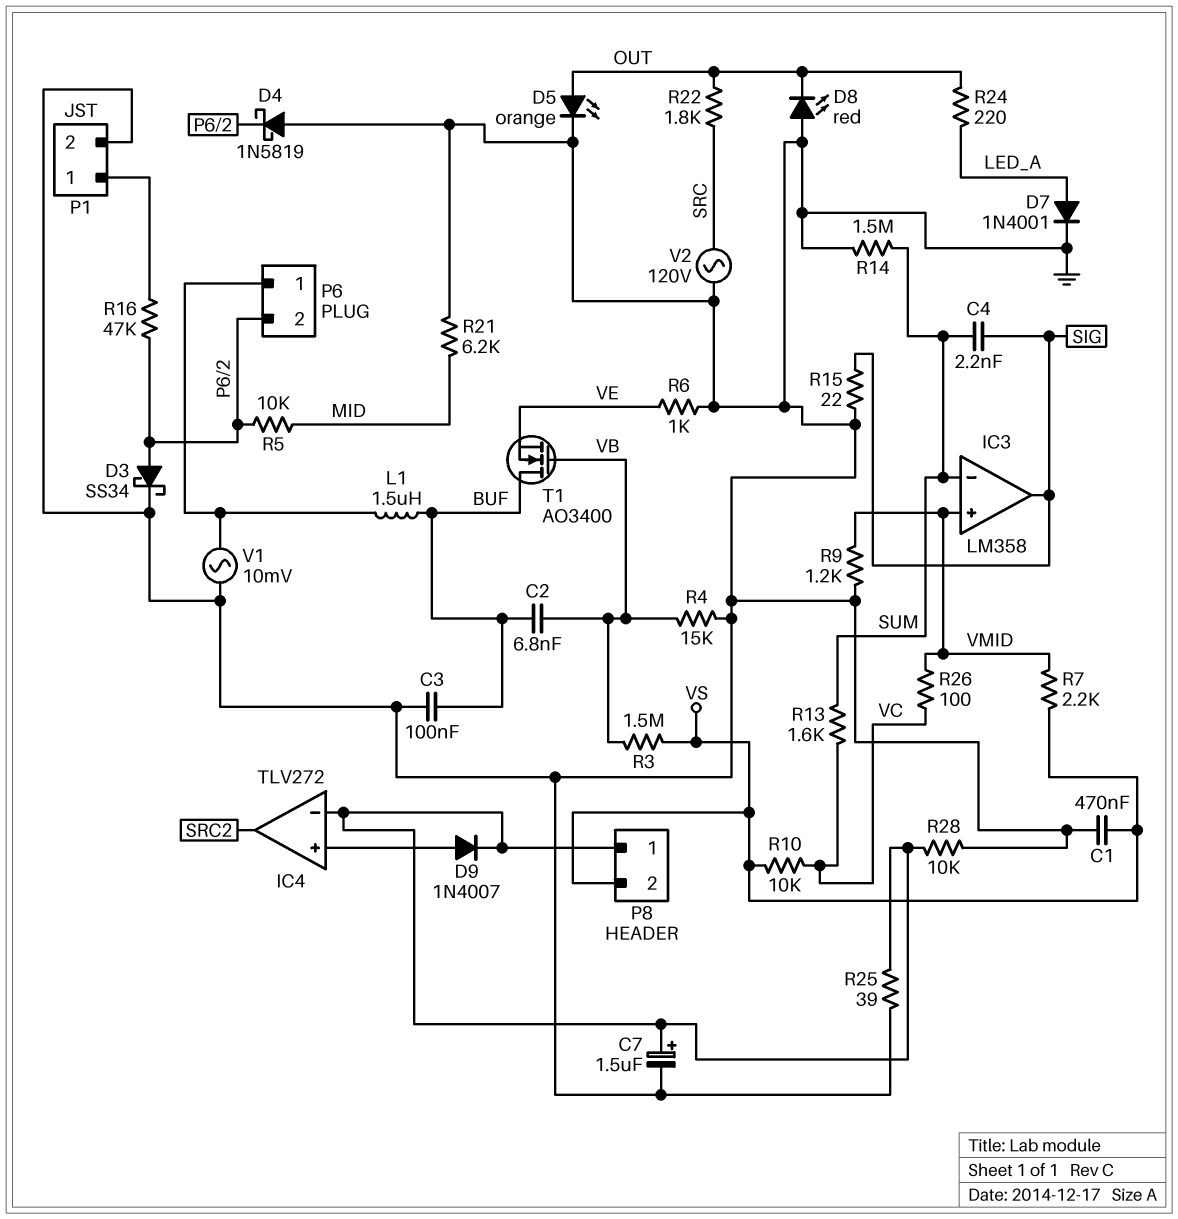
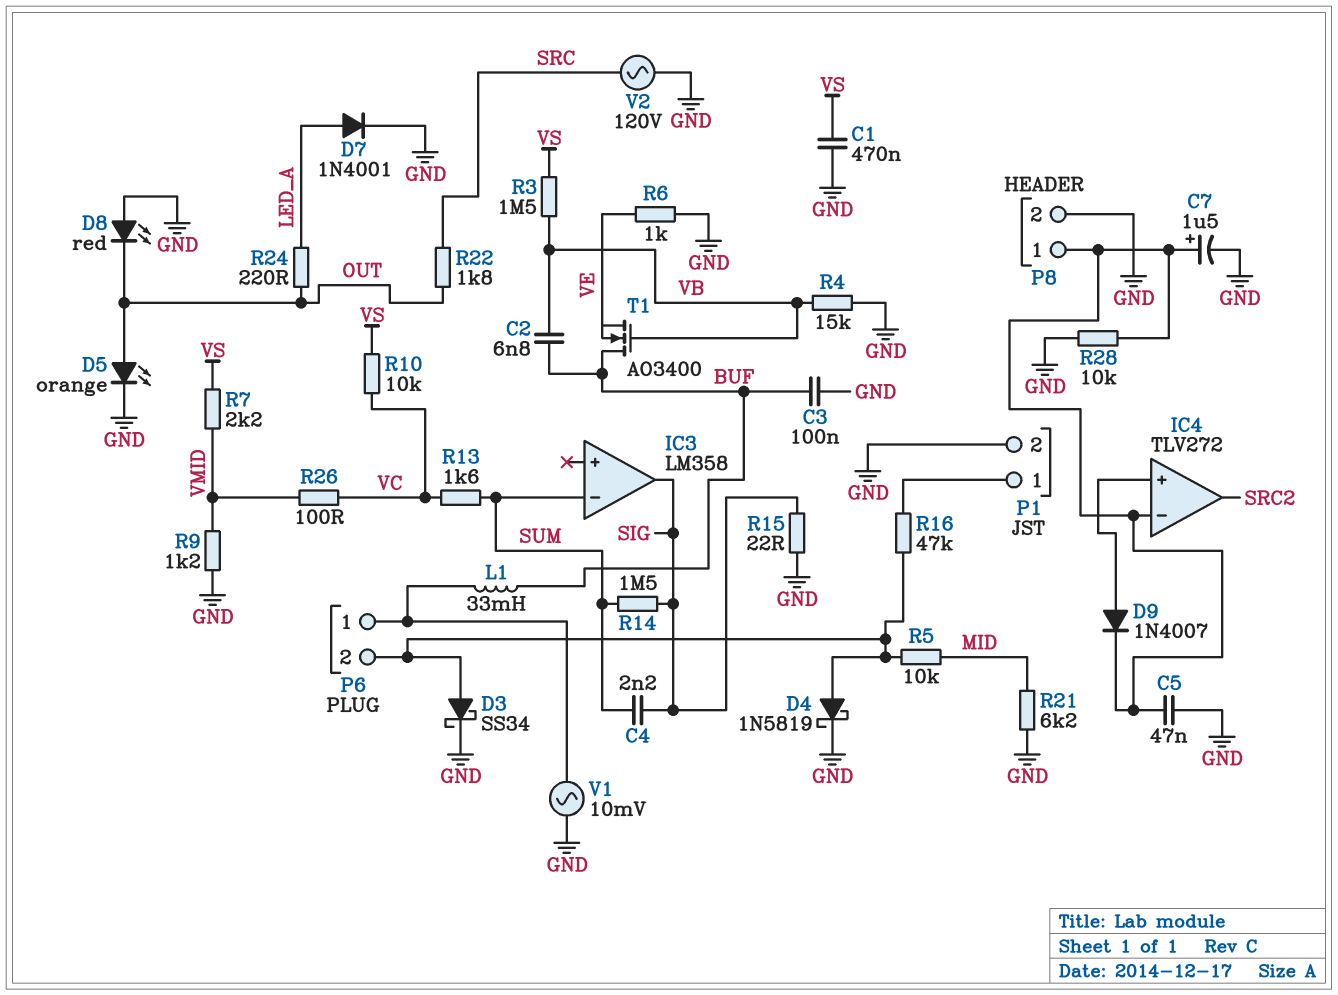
C5: none -> 47nF (GND, IC4/in-)
D4: schottky 1N5819 (A GND, K P6/2) -> schottky 1N5819 (A P6/2, K GND)
IC3 pin in+: VMID -> none
L1: 1.5uH (BUF, P6/1) -> 33mH (BUF, P6/1)
P8 pin 2: VS -> GND
R14: 1.5M (GND, SUM) -> 1.5M (SIG, SUM)
R25: 39 (GND, IC4/in-) -> none

